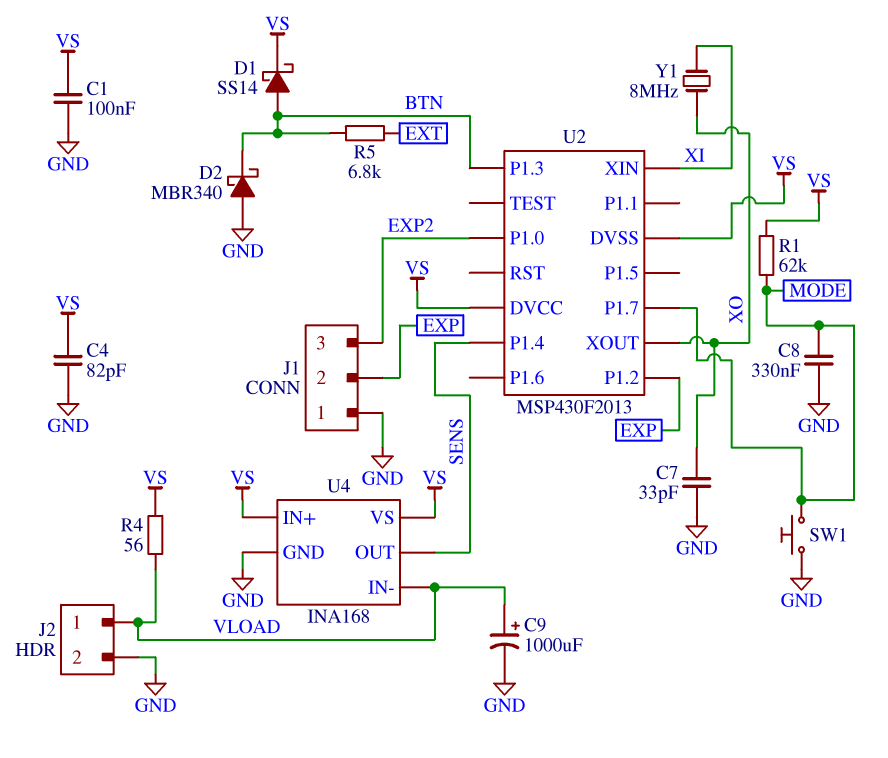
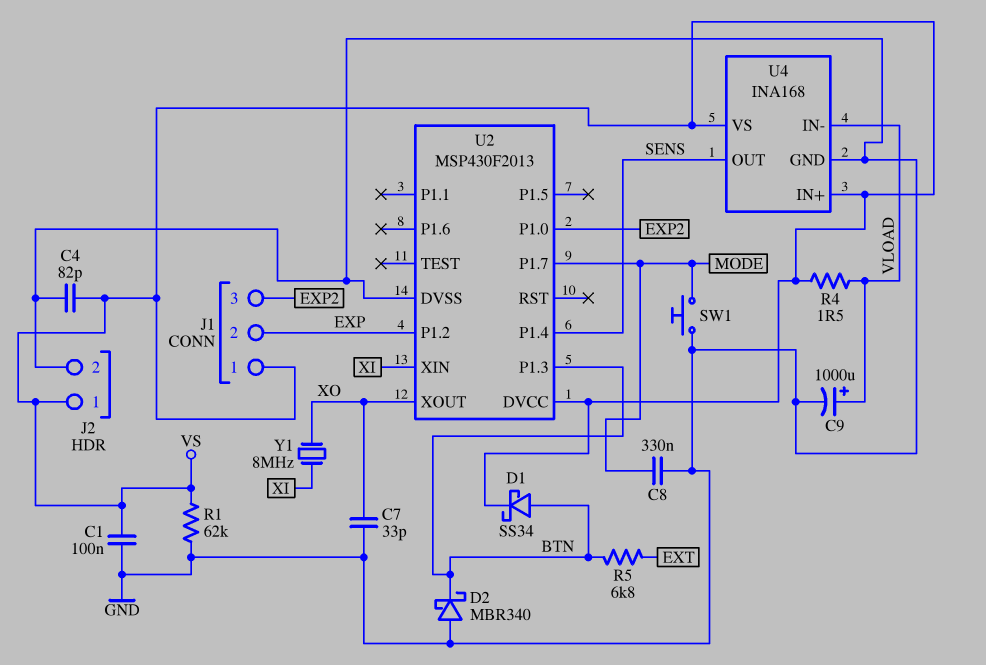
D1: schottky SS14 (A BTN, K VS) -> schottky SS34 (A BTN, K VS)
J1 pin 1: GND -> VS
J2 pin 1: VLOAD -> VS
R1: 62k (MODE, VS) -> 62k (GND, VS)
R4: 56 (VLOAD, VS) -> 1.5 (VLOAD, VS)
U2 pin DVSS: VS -> GND

